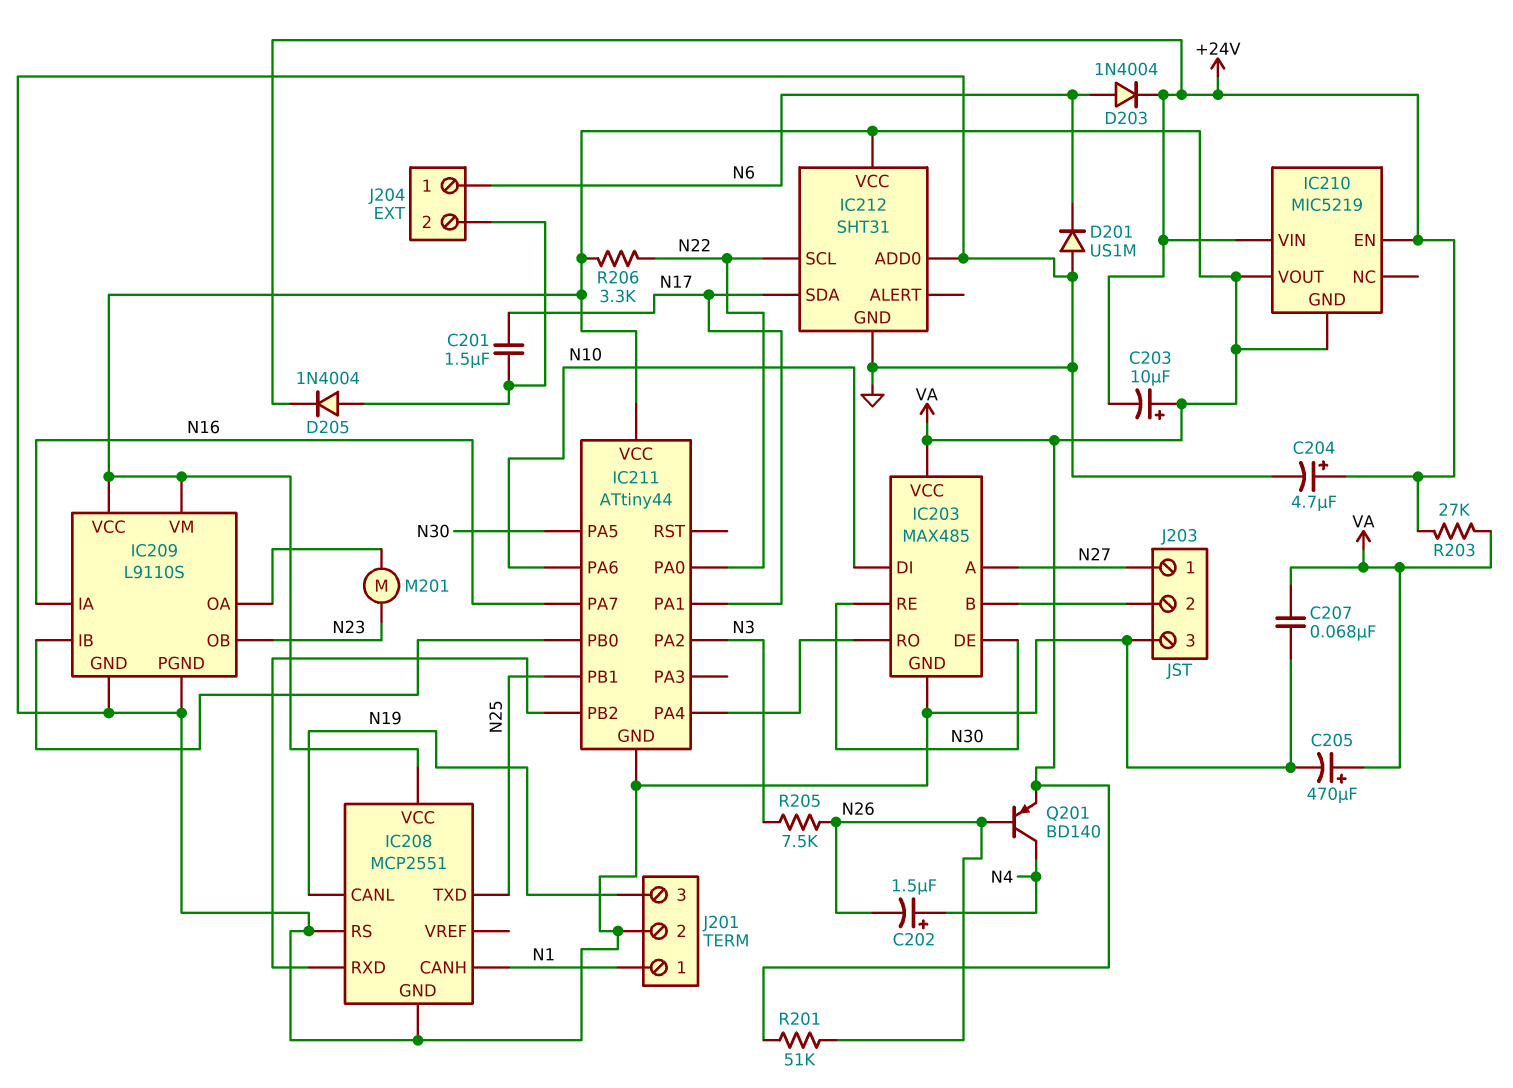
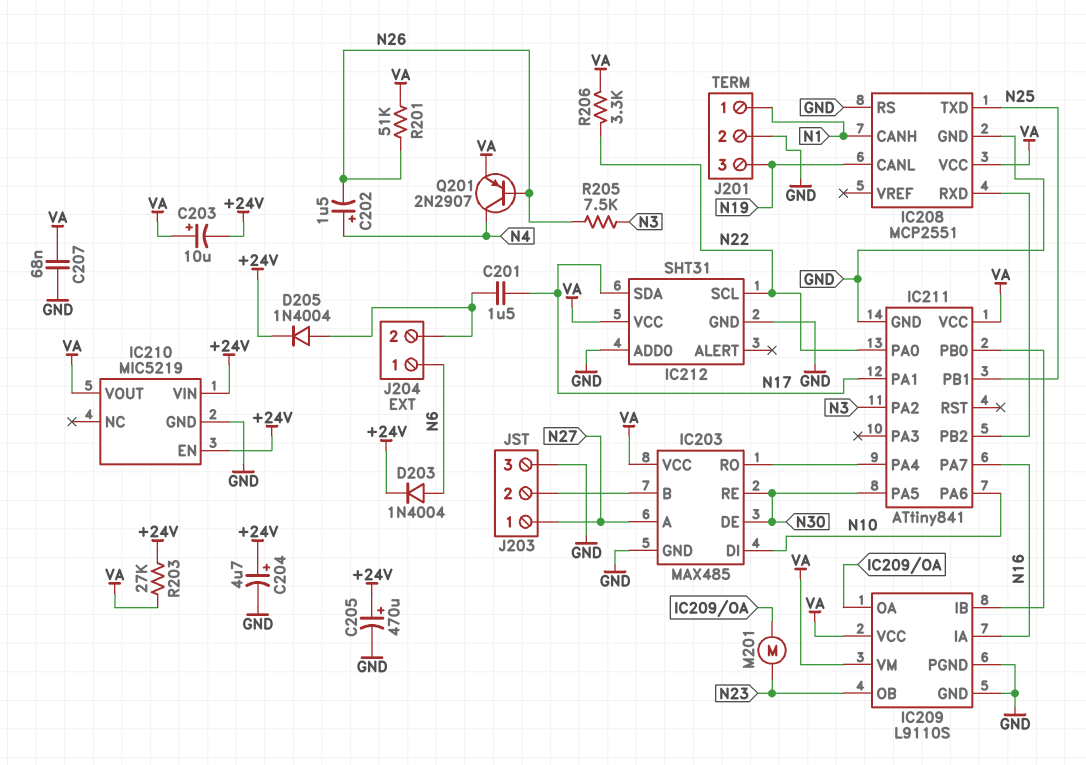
C205: 470uF (plus VA, minus GND) -> 470uF (plus +24V, minus GND)
D201: diode US1M (A GND, K N6) -> none
IC210 pin GND: VA -> GND
IC211: ATtiny44 -> ATtiny841
Q201: PNP BD140 (B N26, C N4, E VA) -> PNP 2N2907 (B N26, C N4, E VA)

